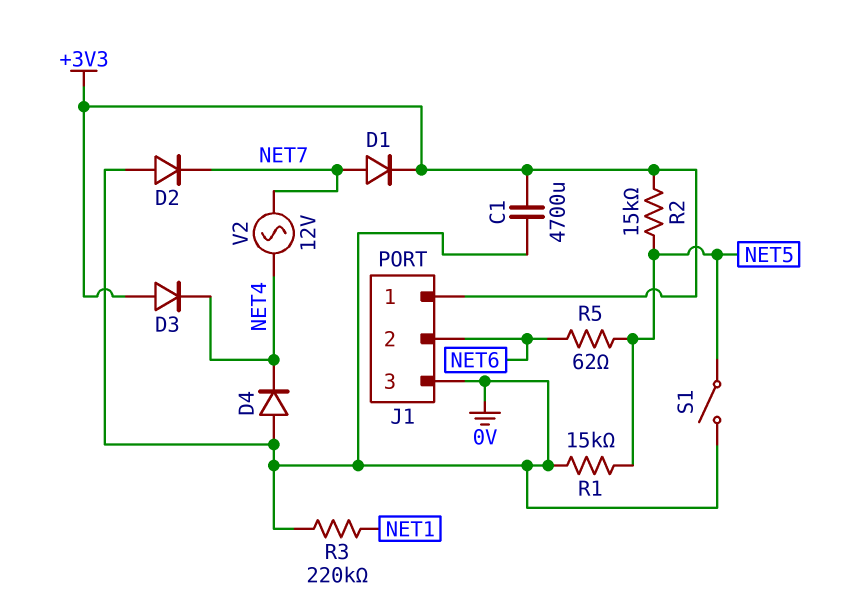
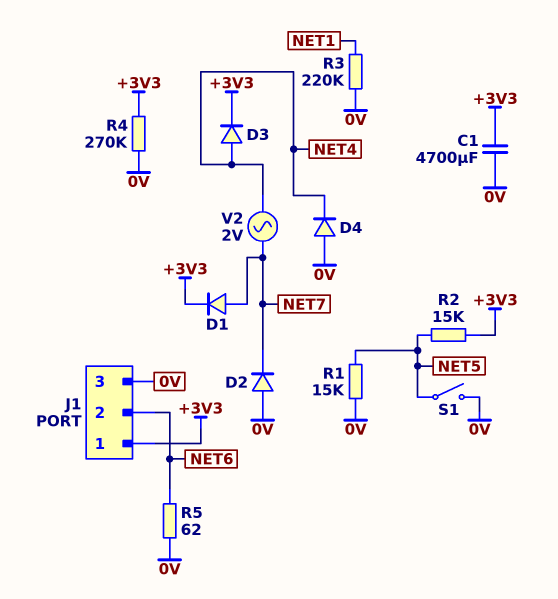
D3: diode (A +3V3, K NET4) -> diode (A NET4, K +3V3)
R4: none -> 270k (+3V3, 0V)
R5: 62 (NET5, NET6) -> 62 (0V, NET6)
V2: AC 12V (NET4, NET7) -> AC 2V (NET4, NET7)

